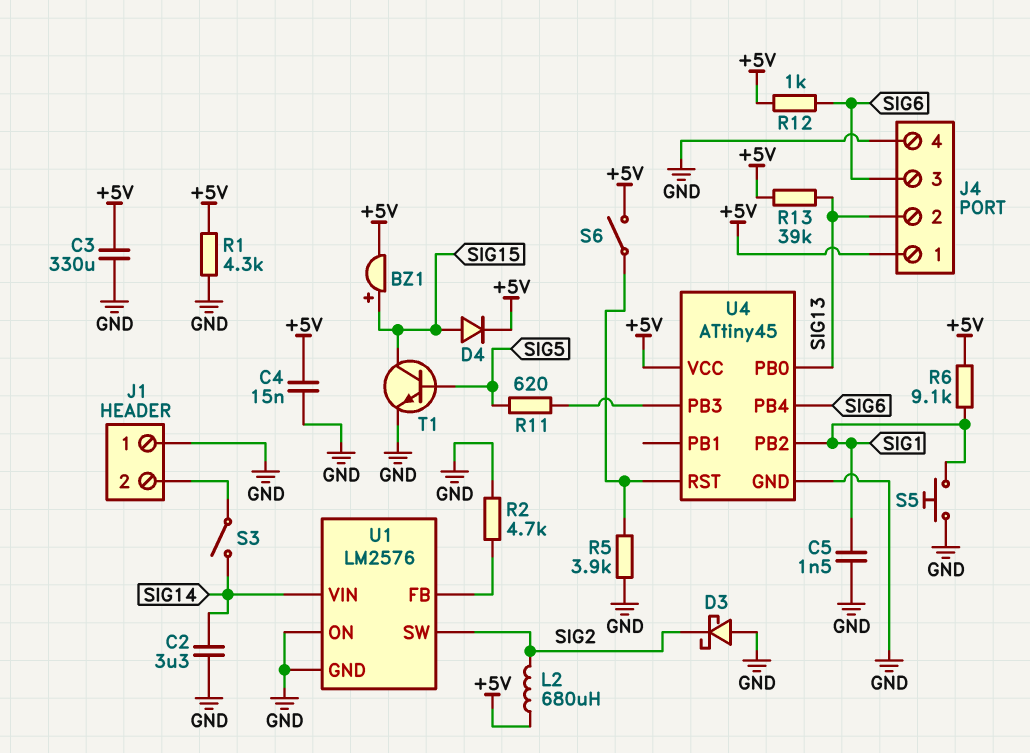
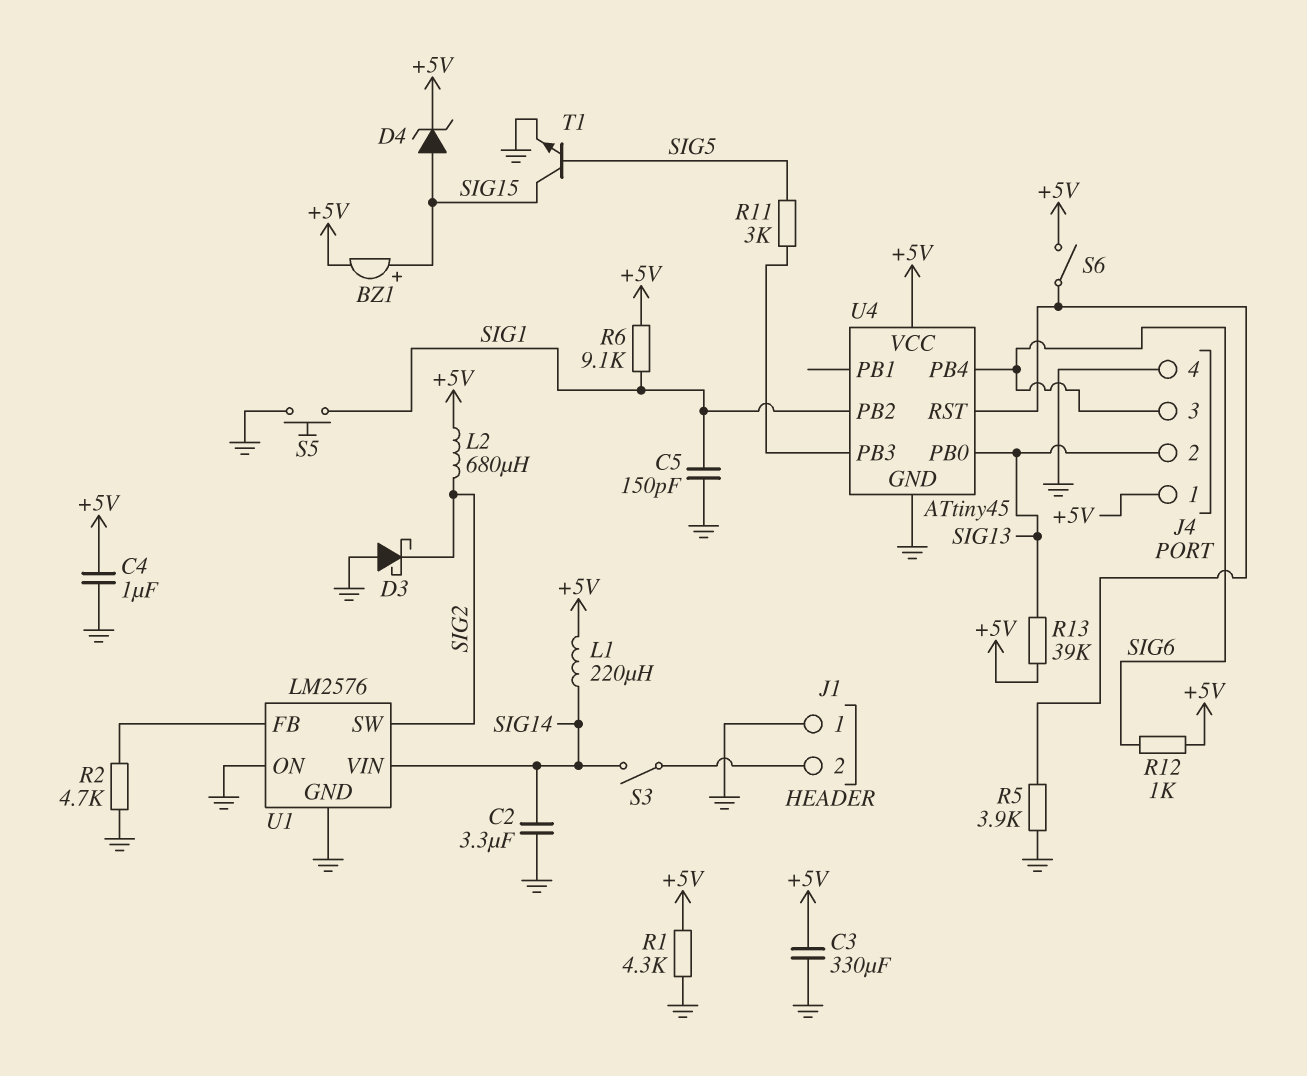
C4: 15nF (+5V, GND) -> 1uF (+5V, GND)
C5: 1.5nF (GND, SIG1) -> 150pF (GND, SIG1)
D4: diode (A SIG15, K +5V) -> zener (A SIG15, K +5V)
L1: none -> 220uH (+5V, SIG14)
R11: 620 (SIG5, U4/PB3) -> 3k (SIG5, U4/PB3)

